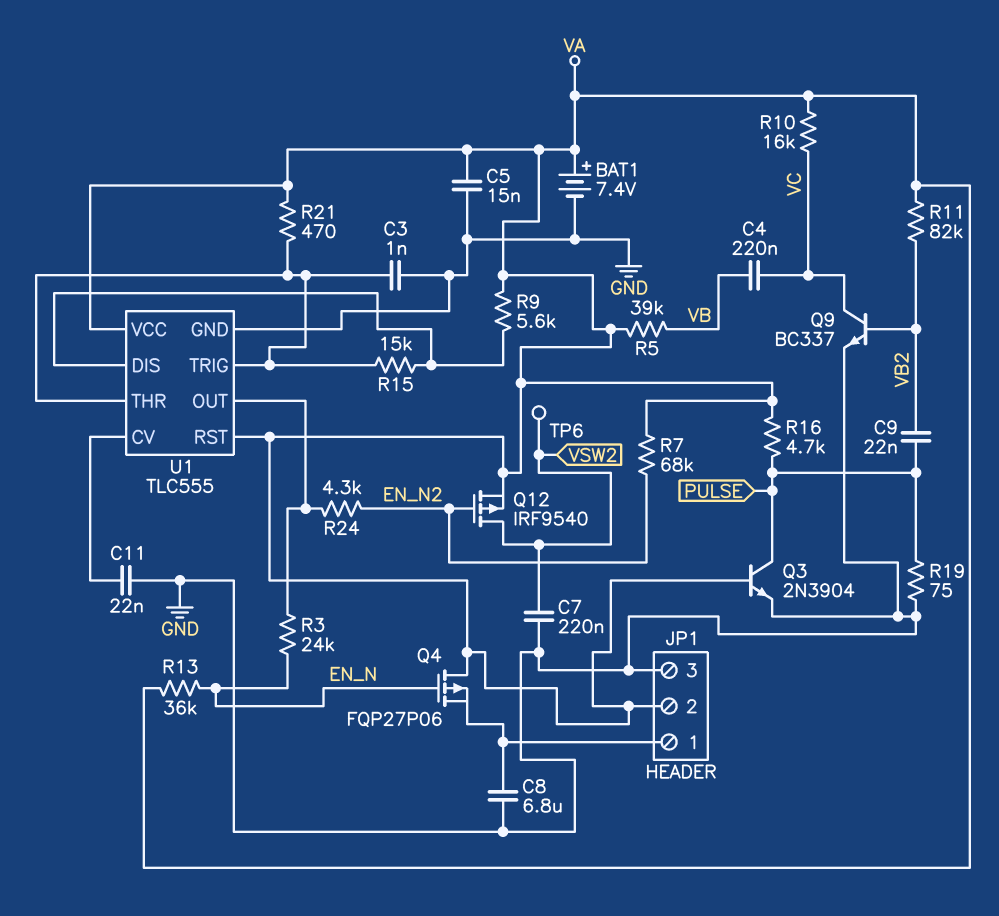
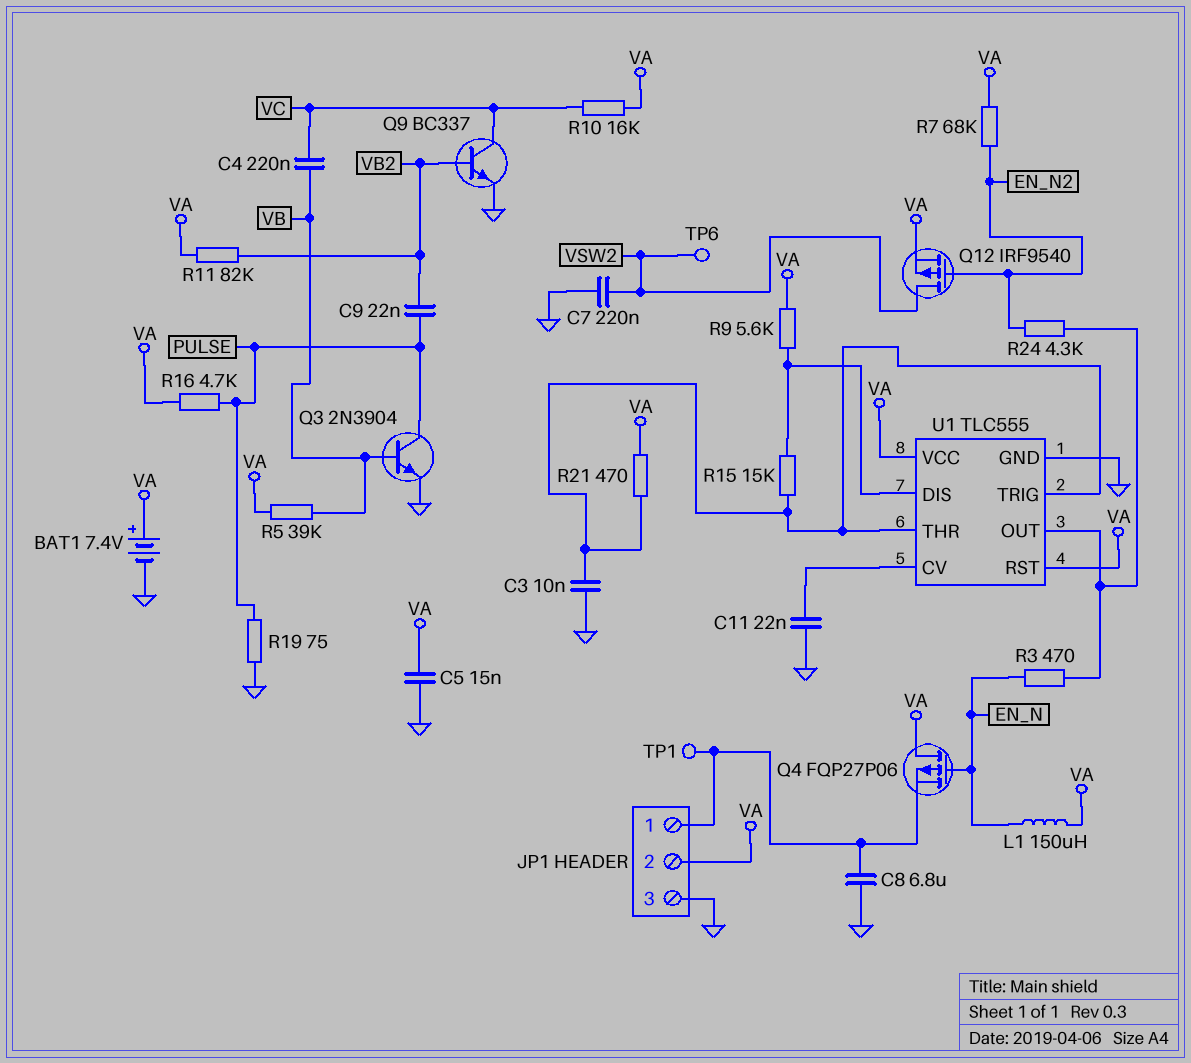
C3: 1nF (GND, U1/THR) -> 10nF (GND, U1/THR)
L1: none -> 150uH (EN_N, VA)
Q3: NPN 2N3904 (B VA, C PULSE, E GND) -> NPN 2N3904 (B VB, C PULSE, E GND)
R3: 24k (EN_N, U1/OUT) -> 470 (EN_N, U1/OUT)
R13: 36k (EN_N, VA) -> none
TP1: none -> test point (JP1/1)

